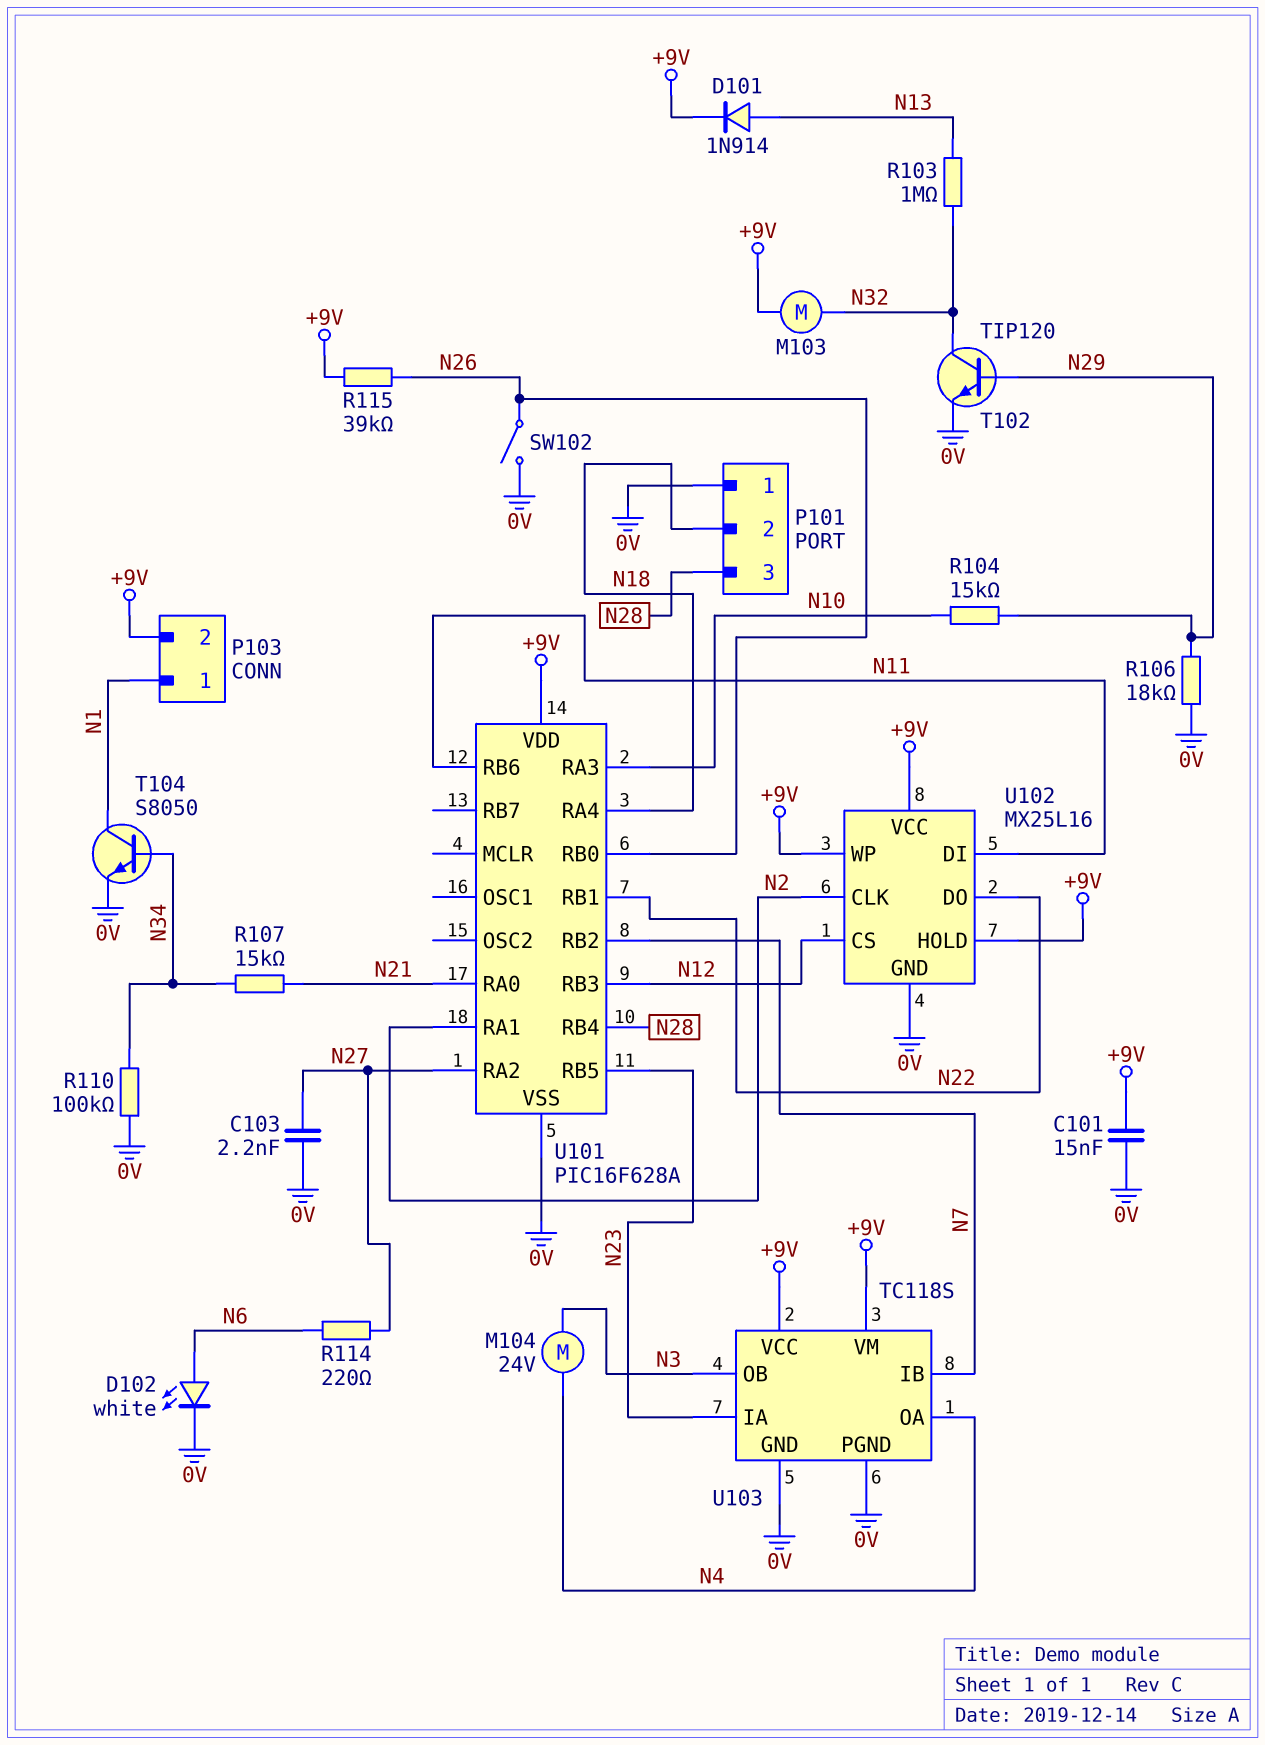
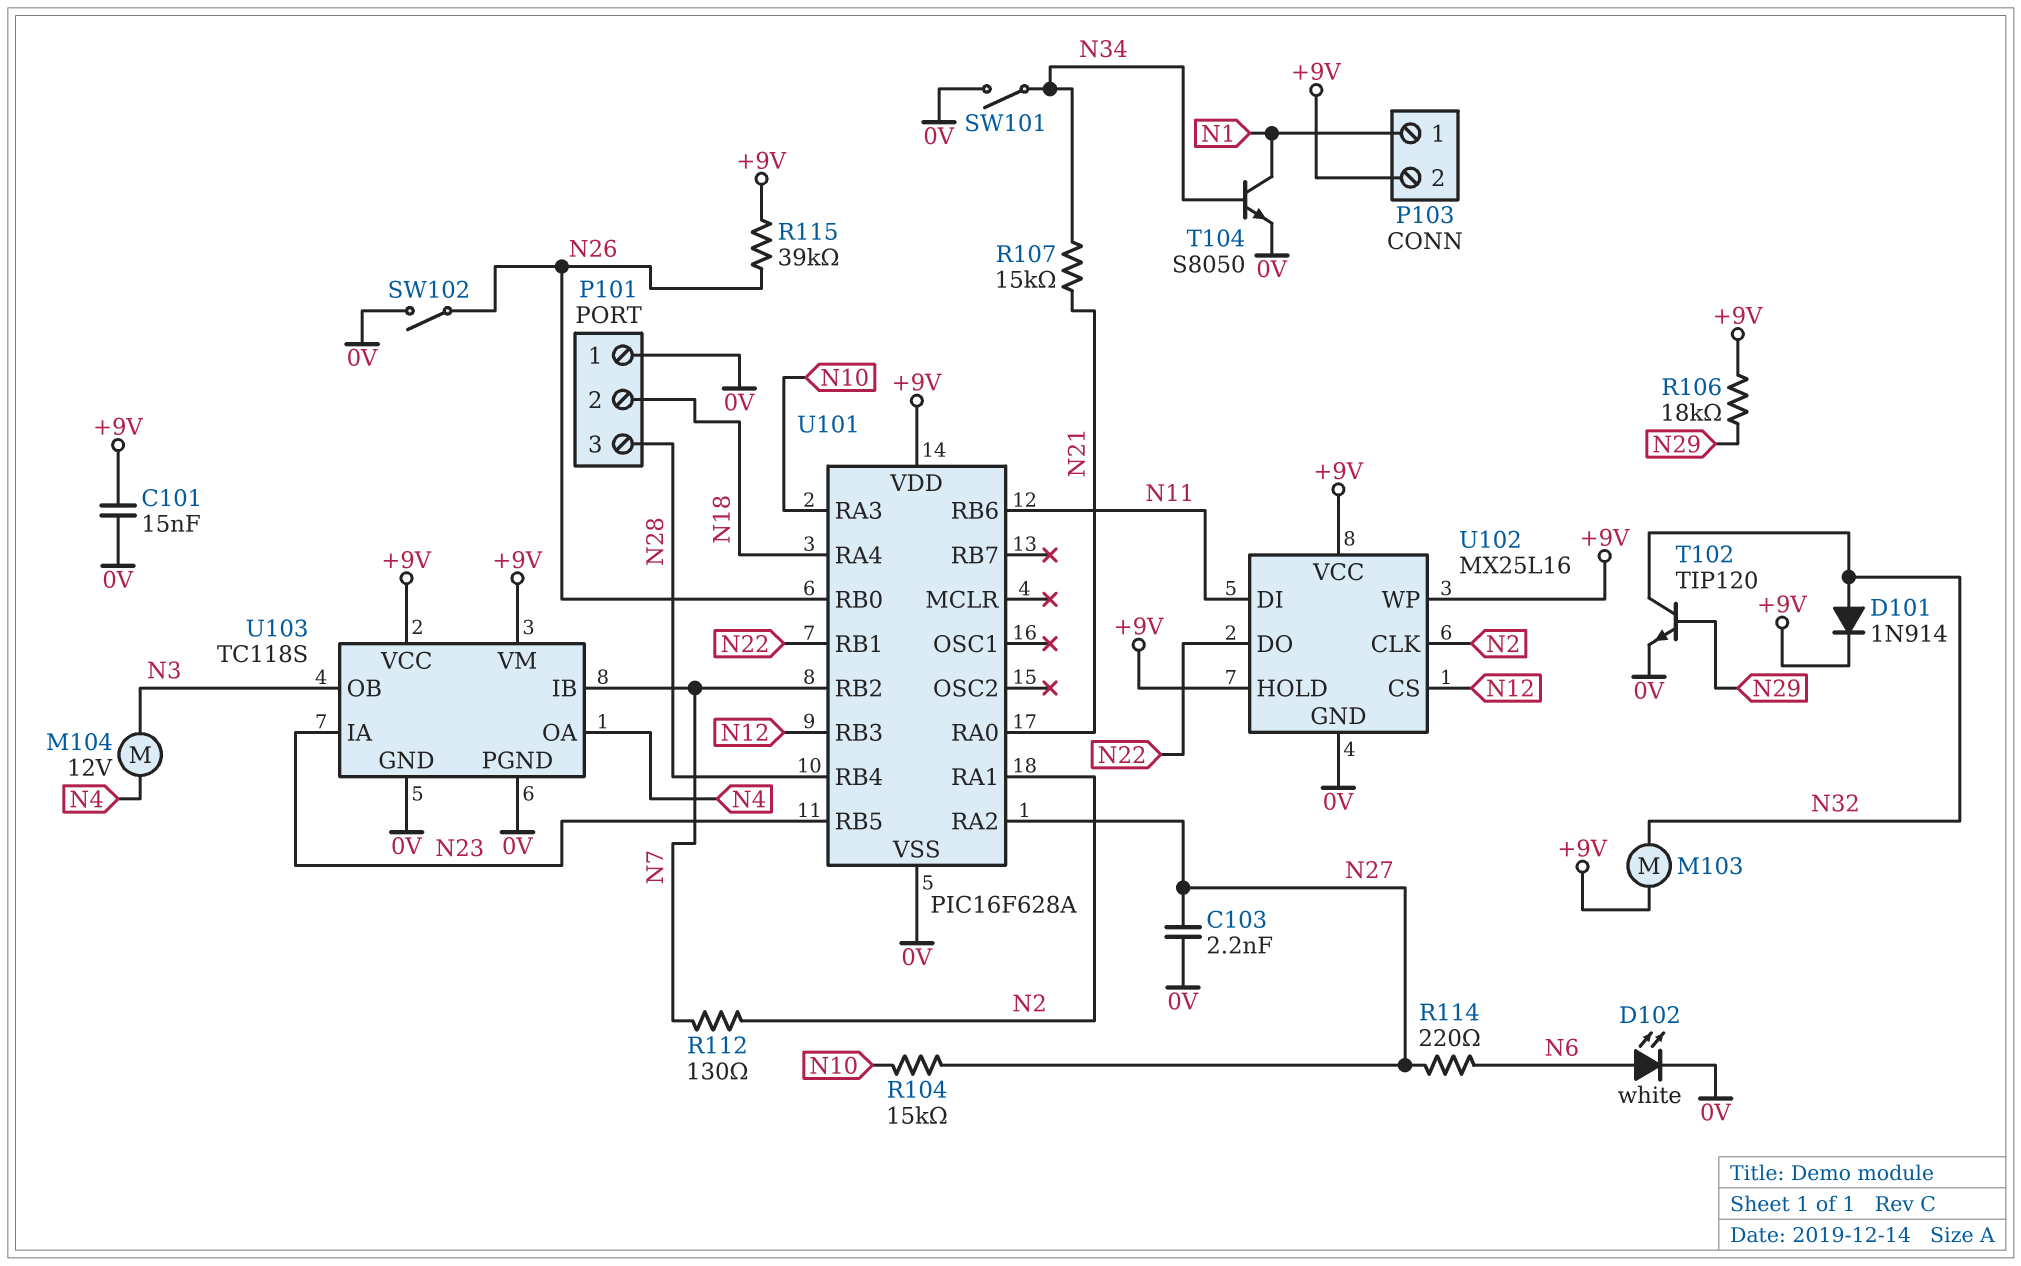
D101: diode 1N914 (A N13, K +9V) -> diode 1N914 (A N32, K +9V)
M104: motor 24V (N3, N4) -> motor 12V (N3, N4)
R103: 1M (N13, N32) -> none
R104: 15k (N10, N29) -> 15k (N10, N27)
R106: 18k (0V, N29) -> 18k (+9V, N29)
R110: 100k (0V, N34) -> none
R112: none -> 130 (N2, N7)
SW101: none -> switch (0V, N34)

